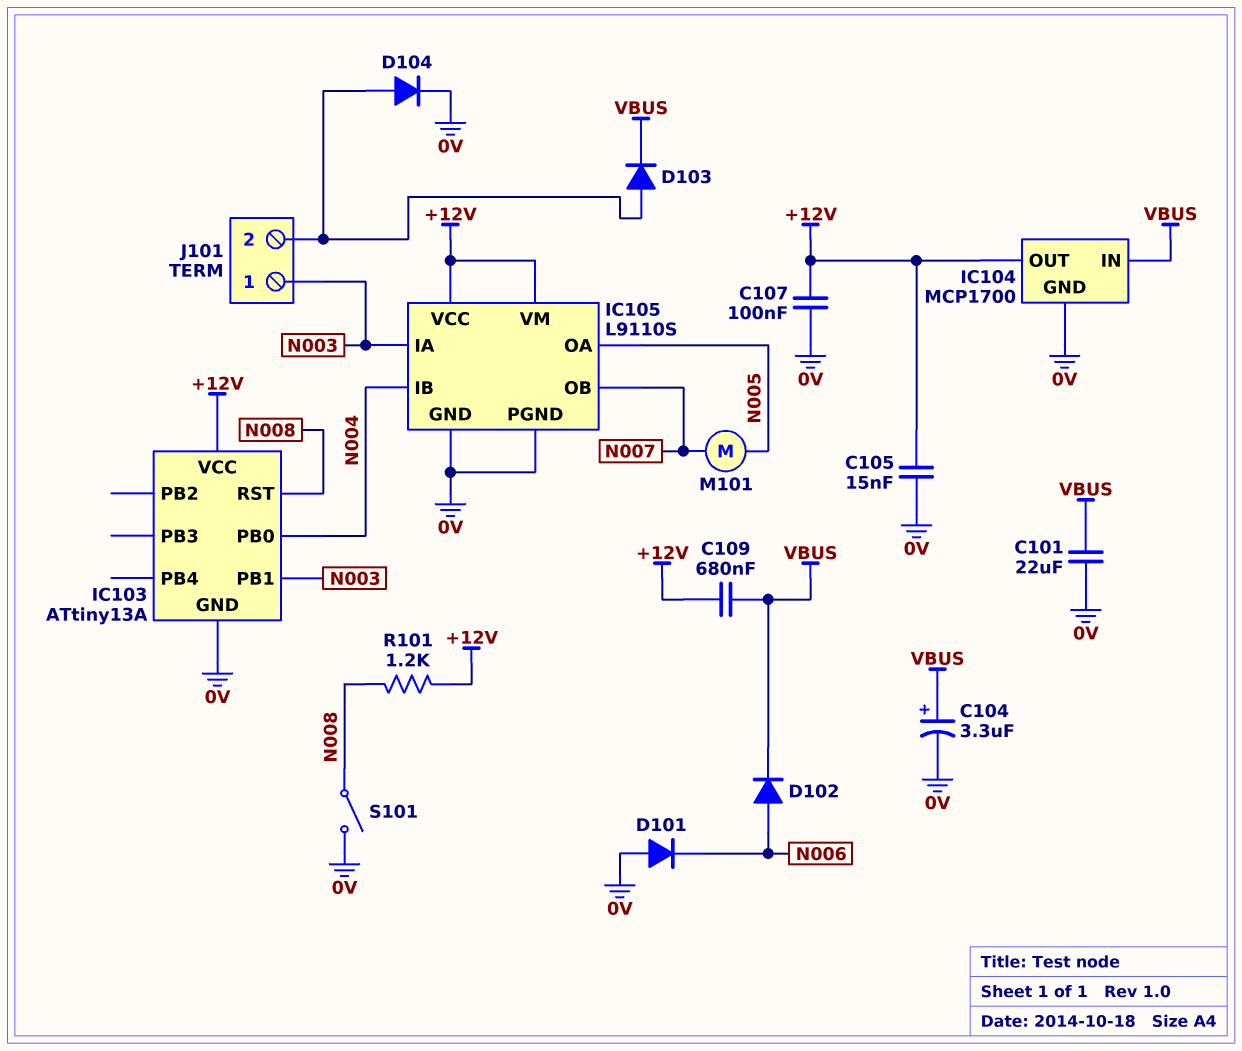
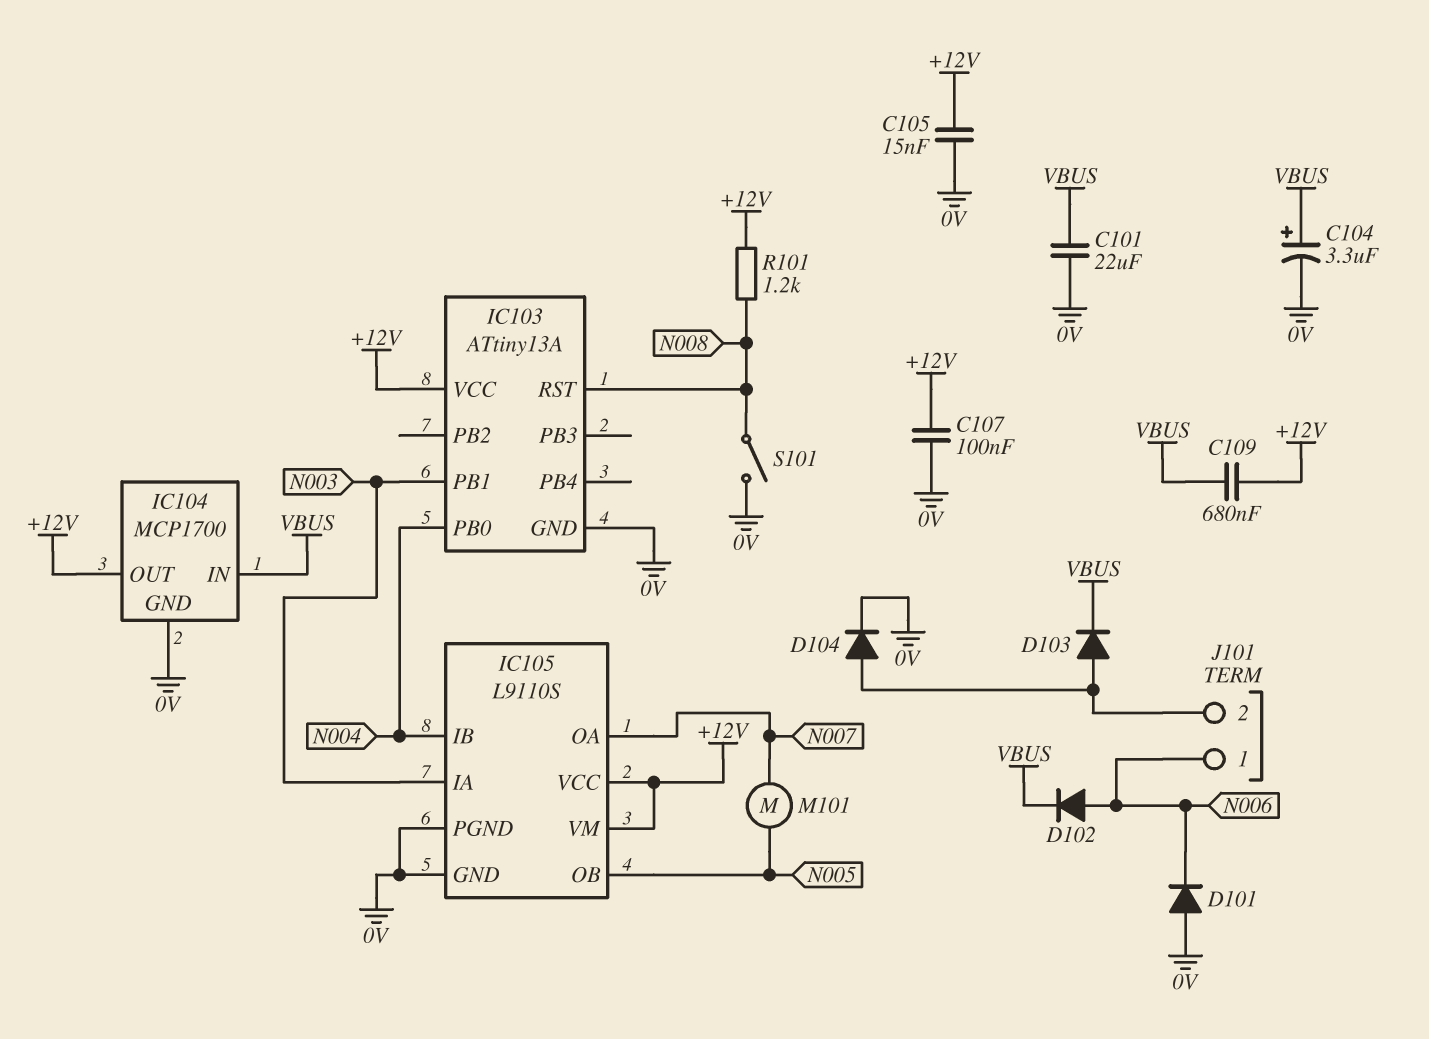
IC105 pin OA: N005 -> N007
IC105 pin OB: N007 -> N005
J101 pin 1: N003 -> N006

